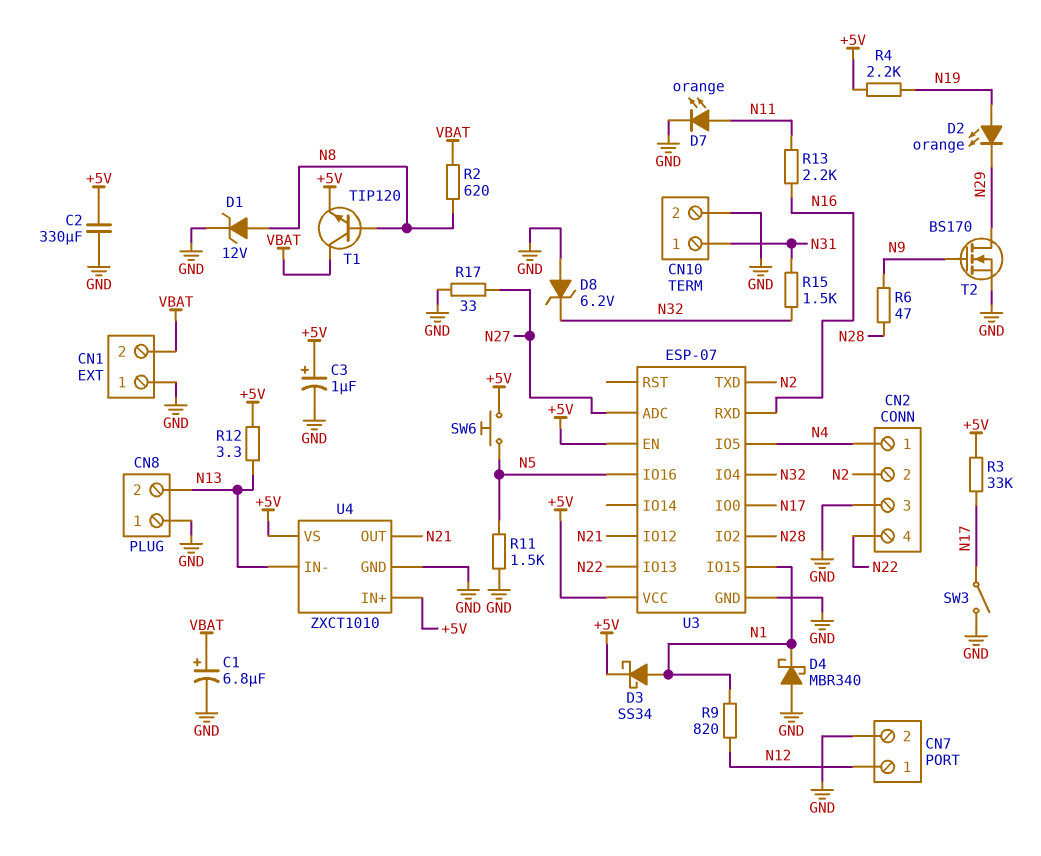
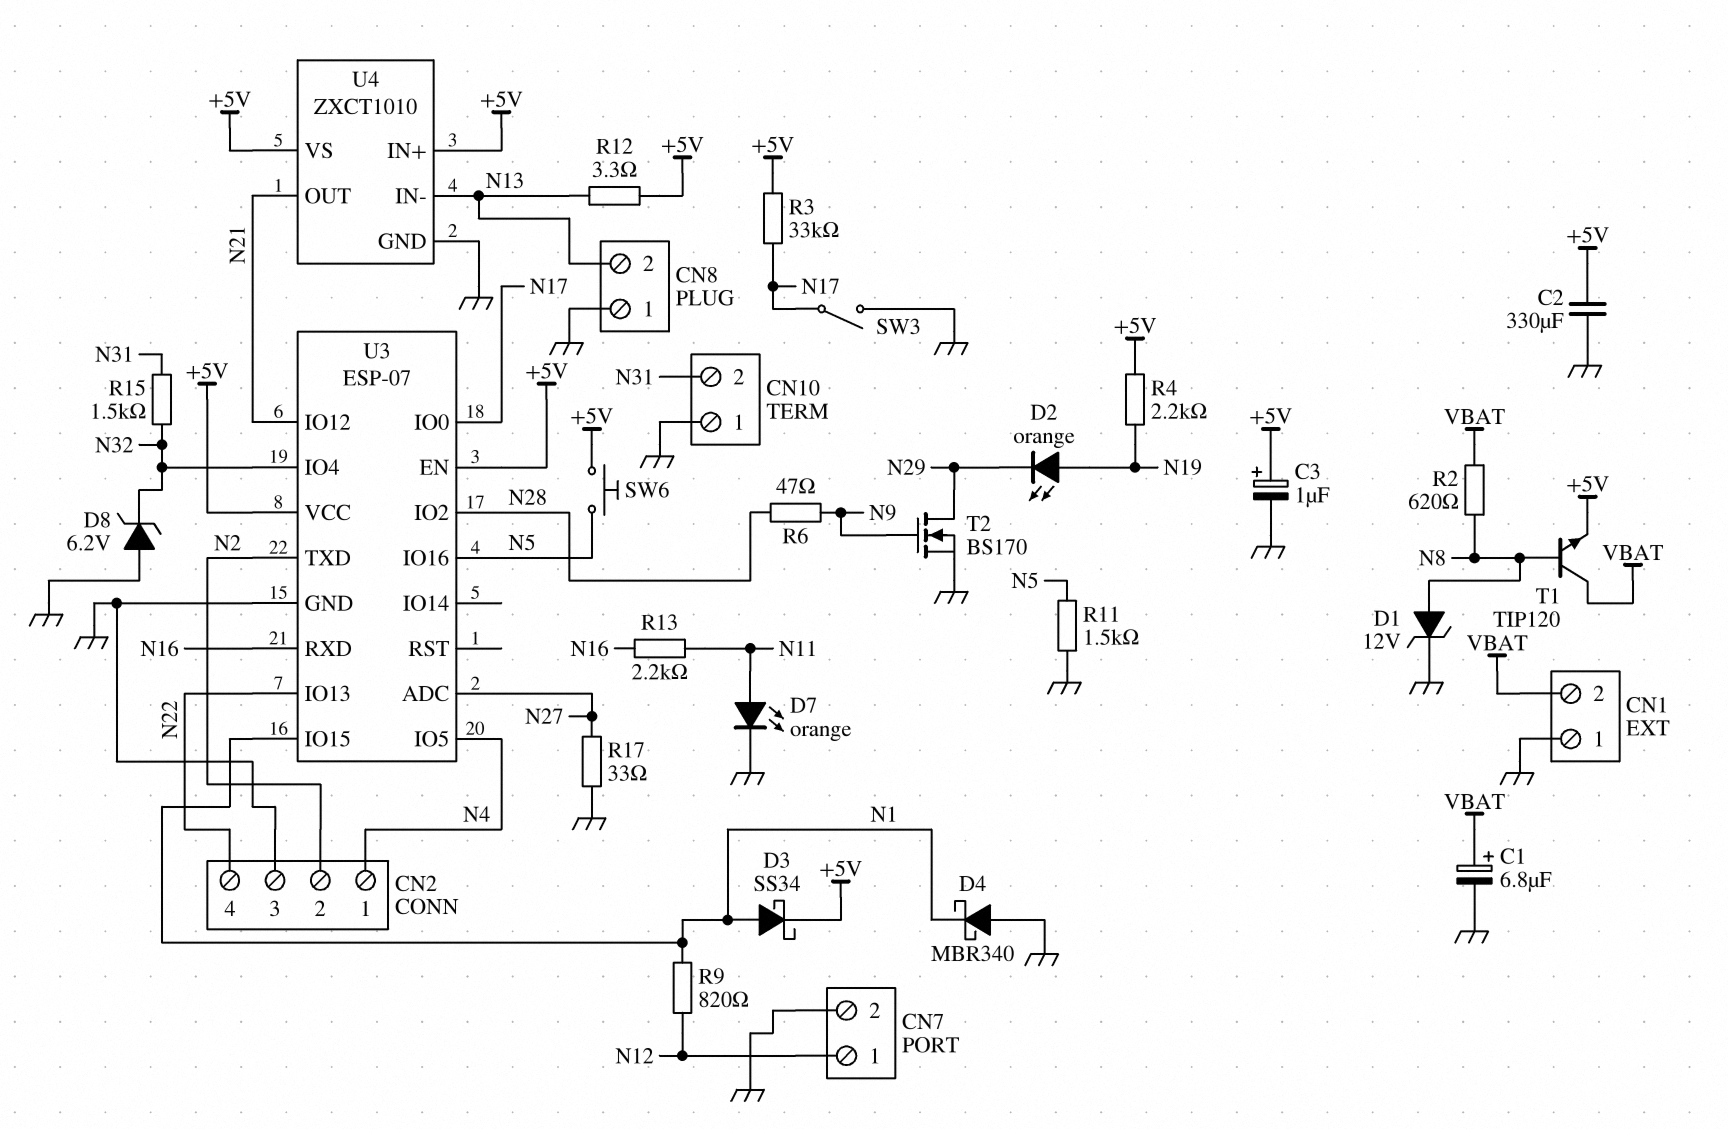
CN10 pin 1: N31 -> GND
CN10 pin 2: GND -> N31

